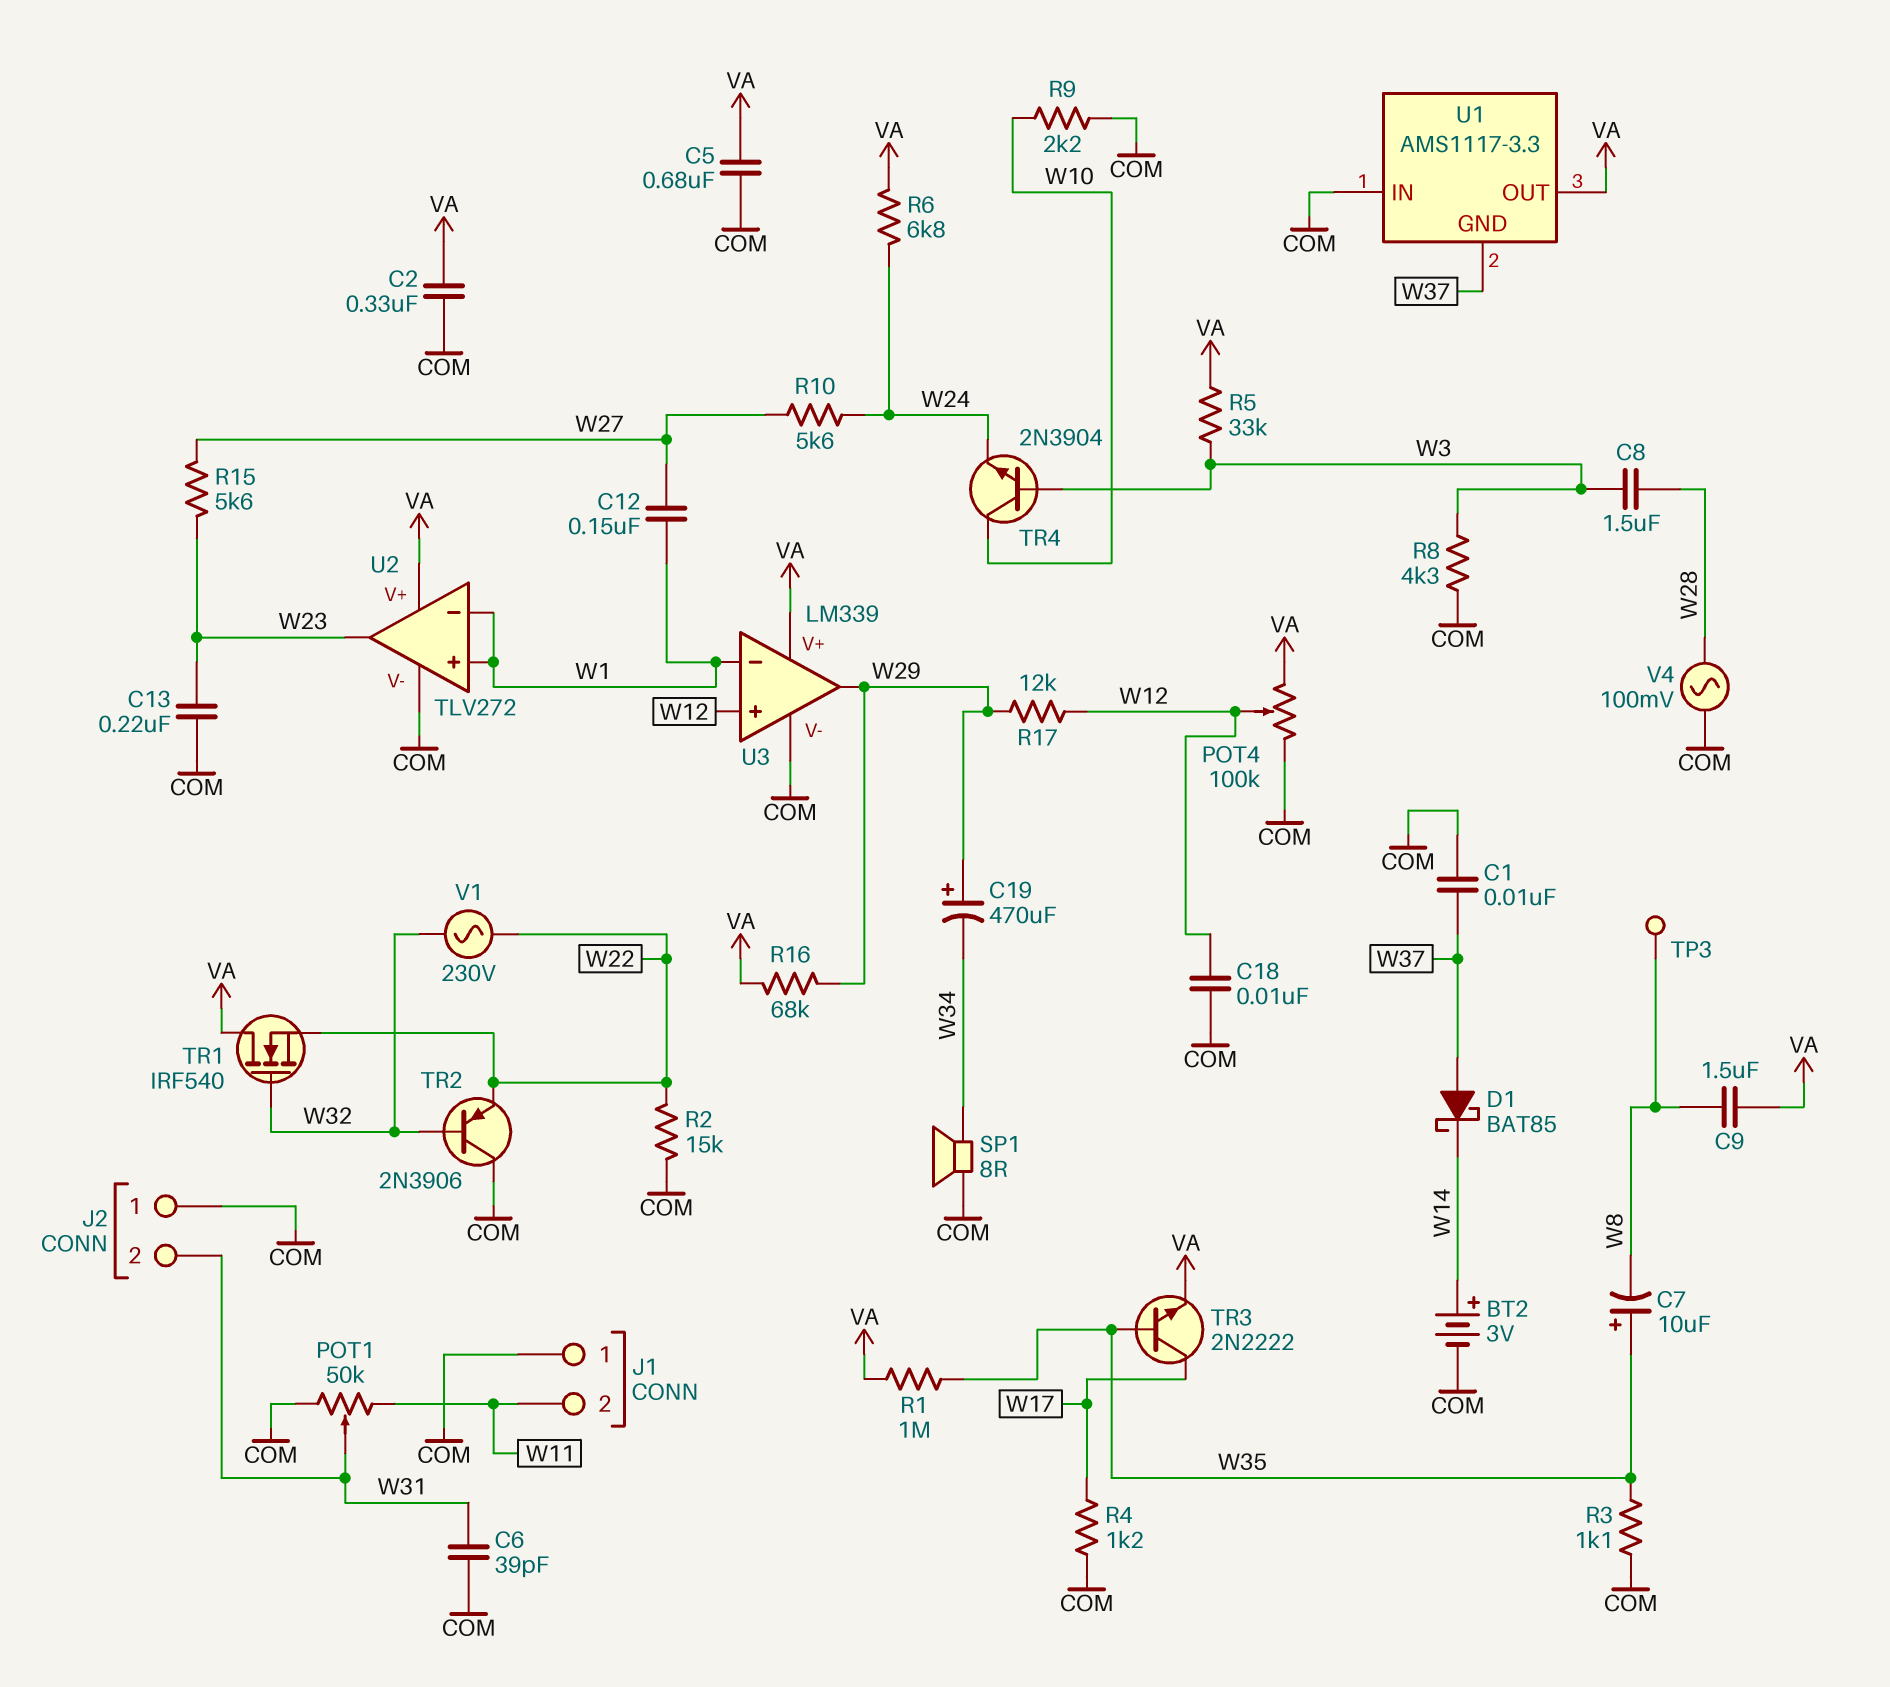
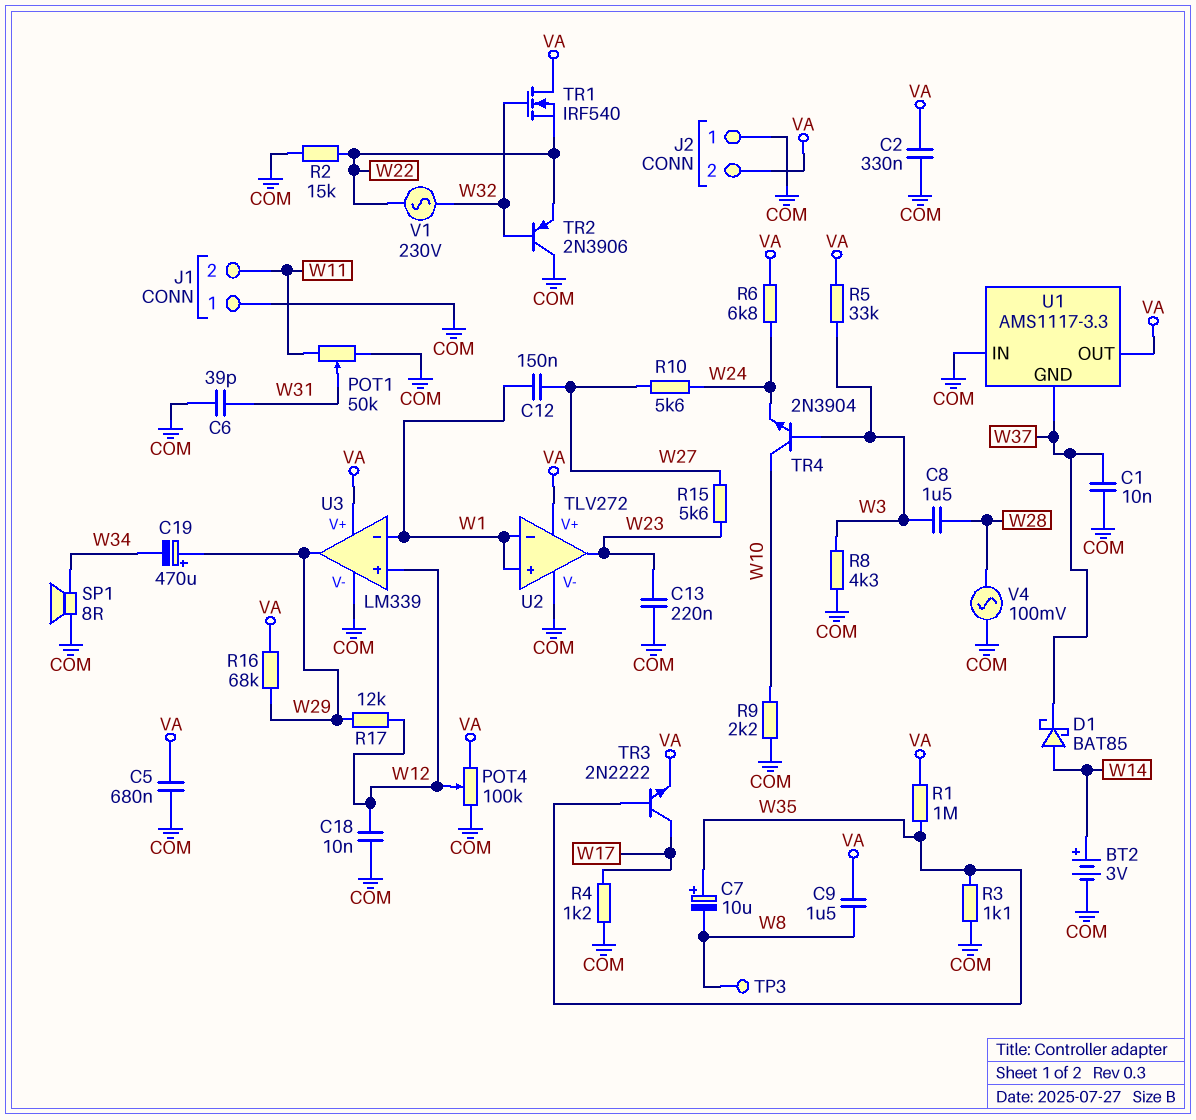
D1: schottky BAT85 (A W37, K W14) -> schottky BAT85 (A W14, K W37)
J2 pin 2: W31 -> VA

